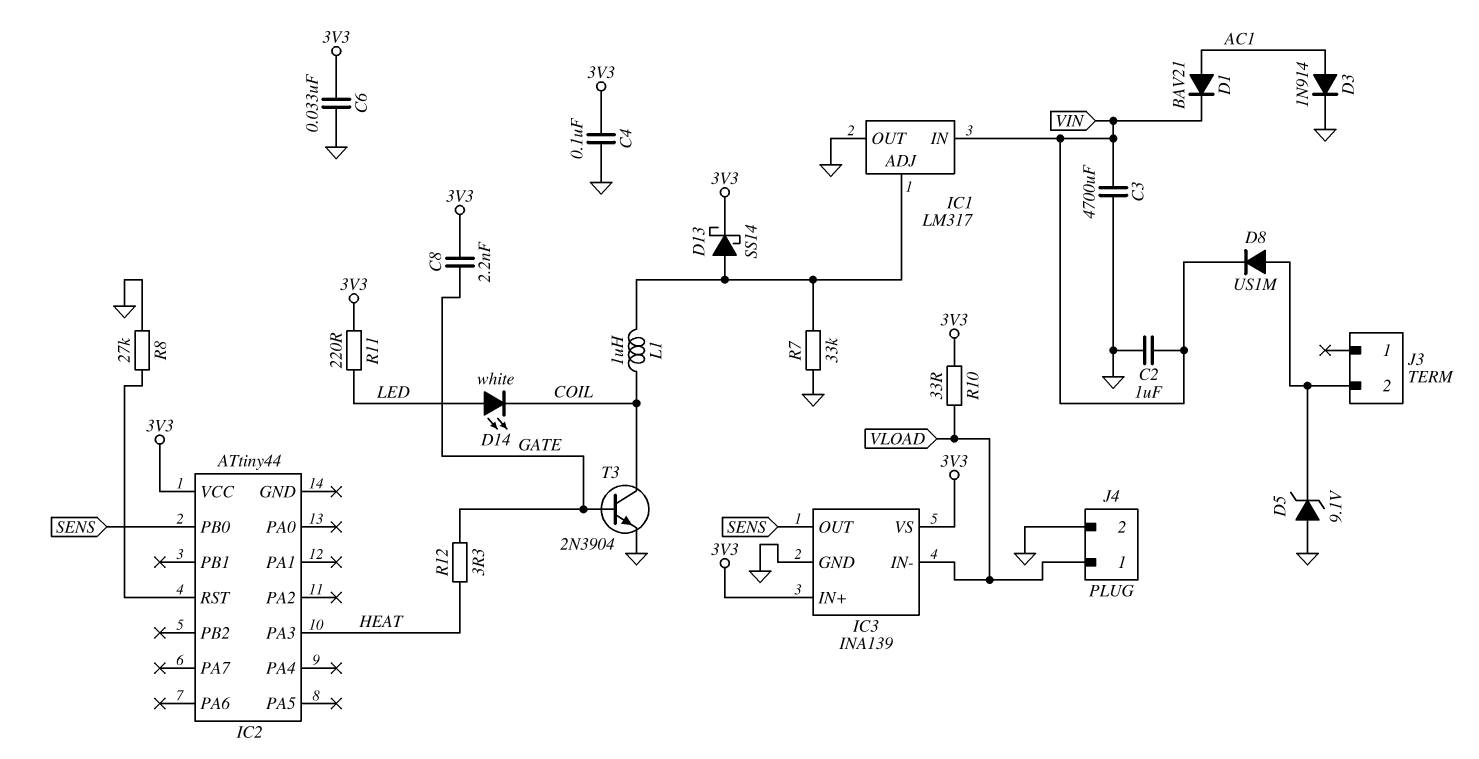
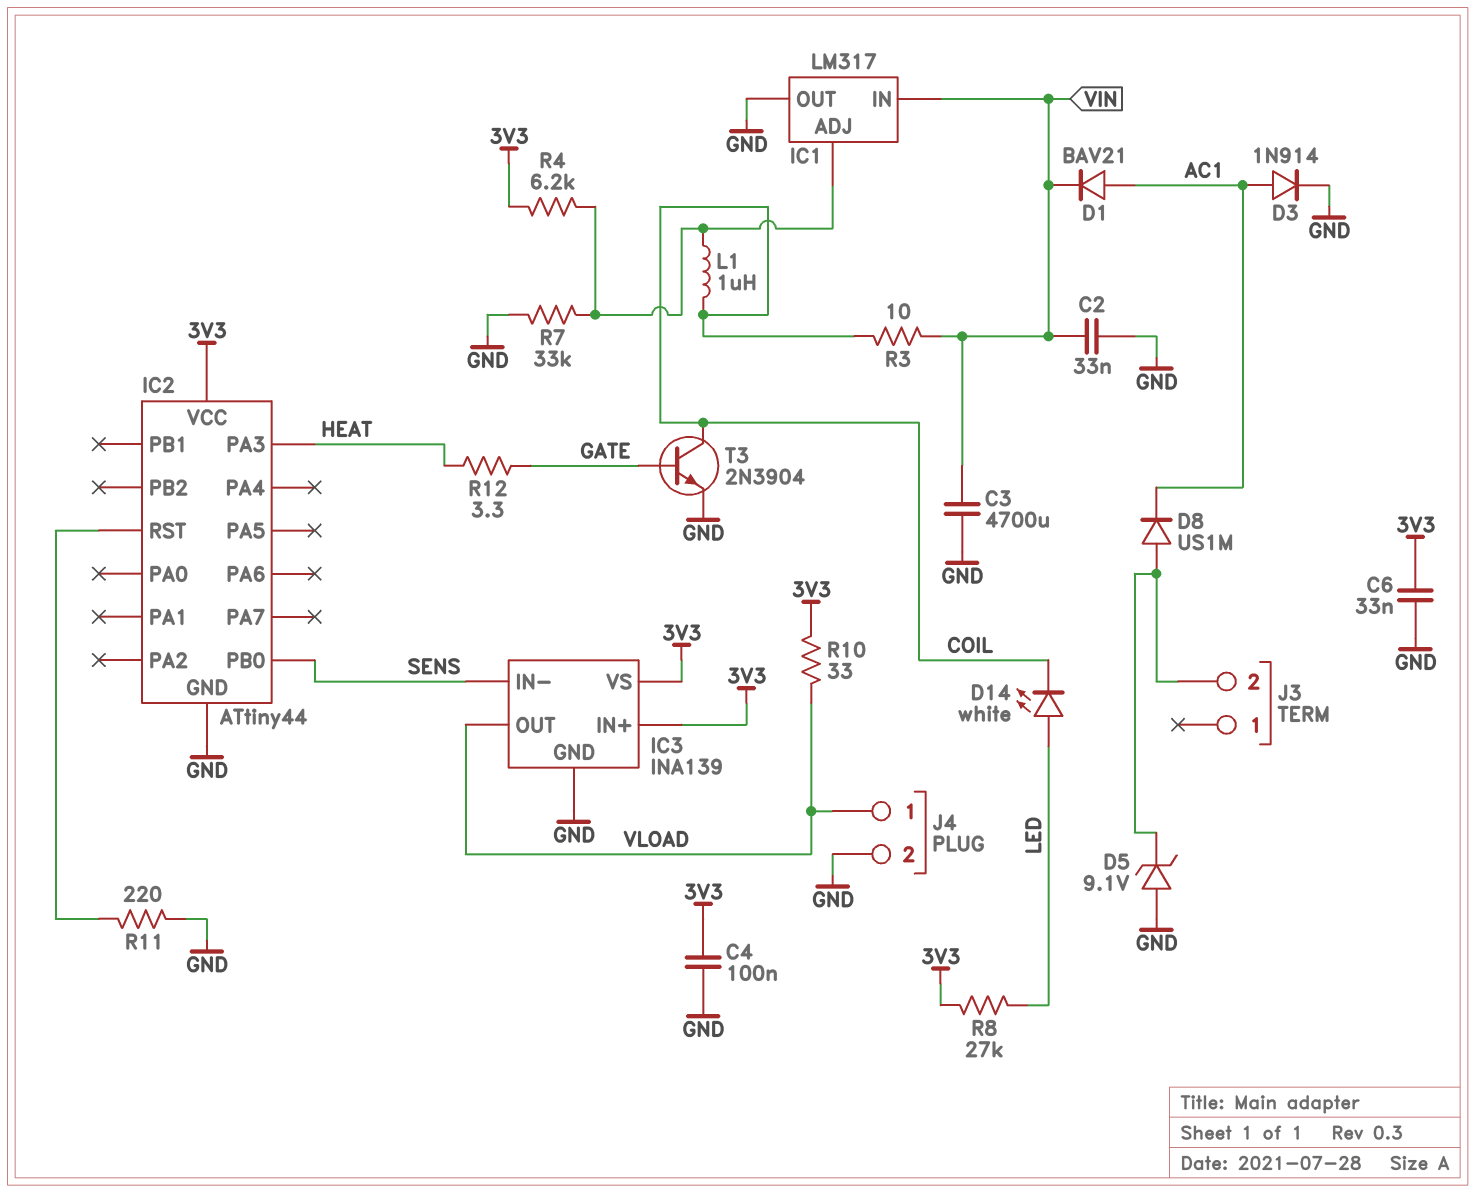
C2: 1uF (GND, VIN) -> 33nF (GND, VIN)
C8: 2.2nF (3V3, GATE) -> none
D8: diode US1M (A J3/2, K VIN) -> diode US1M (A J3/2, K AC1)
D13: schottky SS14 (A IC1/ADJ, K 3V3) -> none
IC2 pin GND: none -> GND
IC3 pin IN-: VLOAD -> SENS
IC3 pin OUT: SENS -> VLOAD
R3: none -> 10 (COIL, VIN)
R4: none -> 6.2k (3V3, IC1/ADJ)
R8: 27k (GND, IC2/RST) -> 27k (3V3, LED)
R11: 220 (3V3, LED) -> 220 (GND, IC2/RST)

